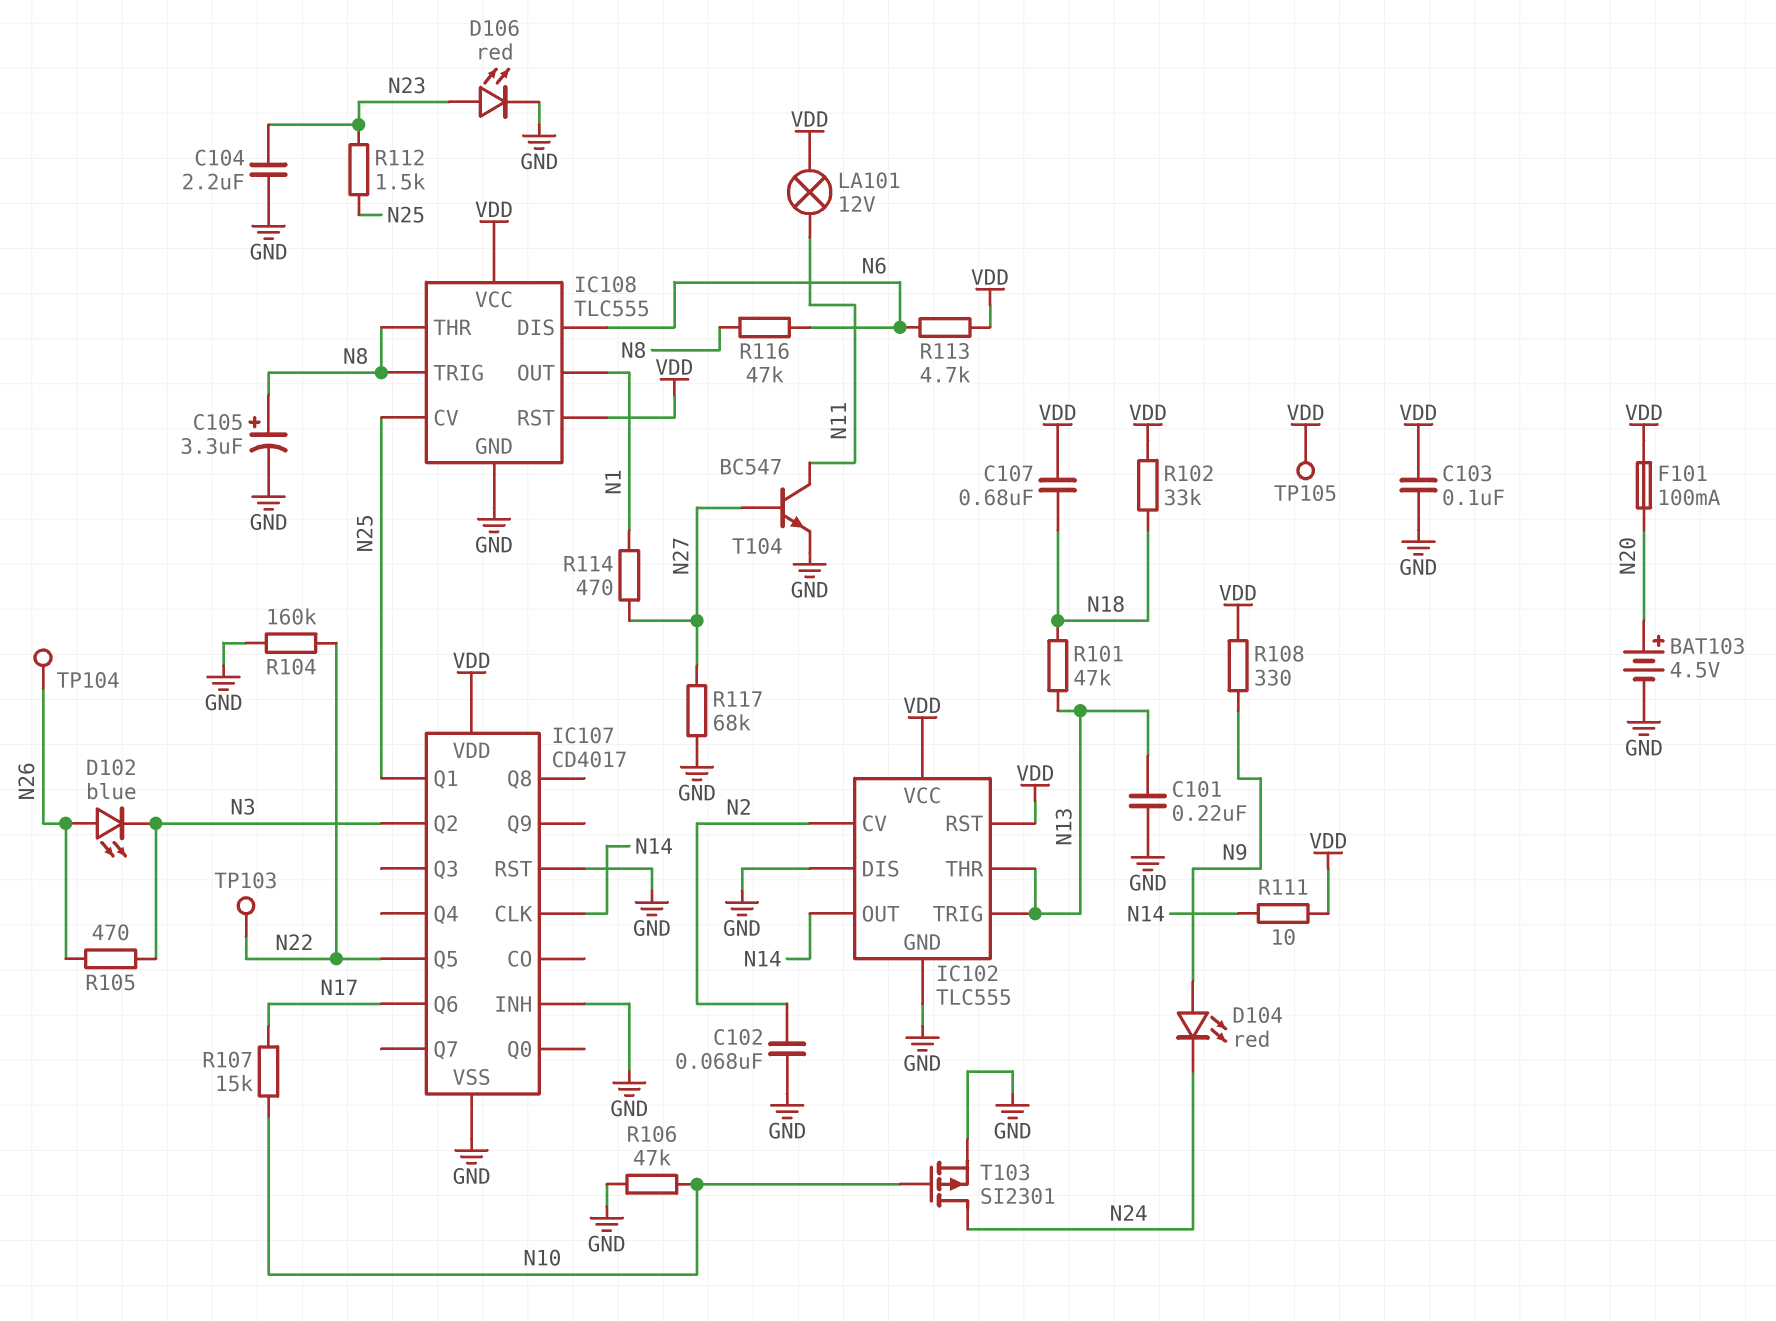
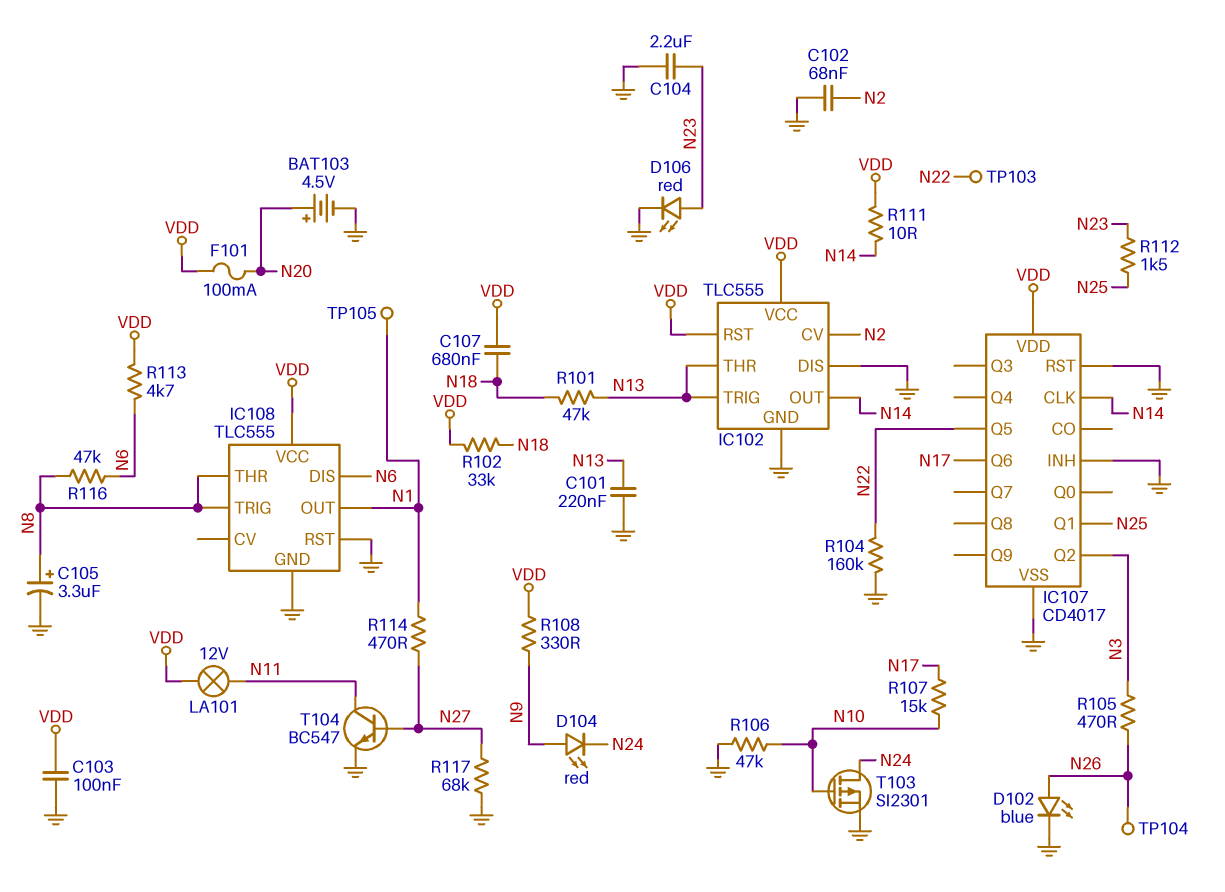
D102: LED blue (A N26, K N3) -> LED blue (A N26, K GND)
IC108 pin CV: N25 -> none
IC108 pin RST: VDD -> GND
TP105: test point (VDD) -> test point (N1)

